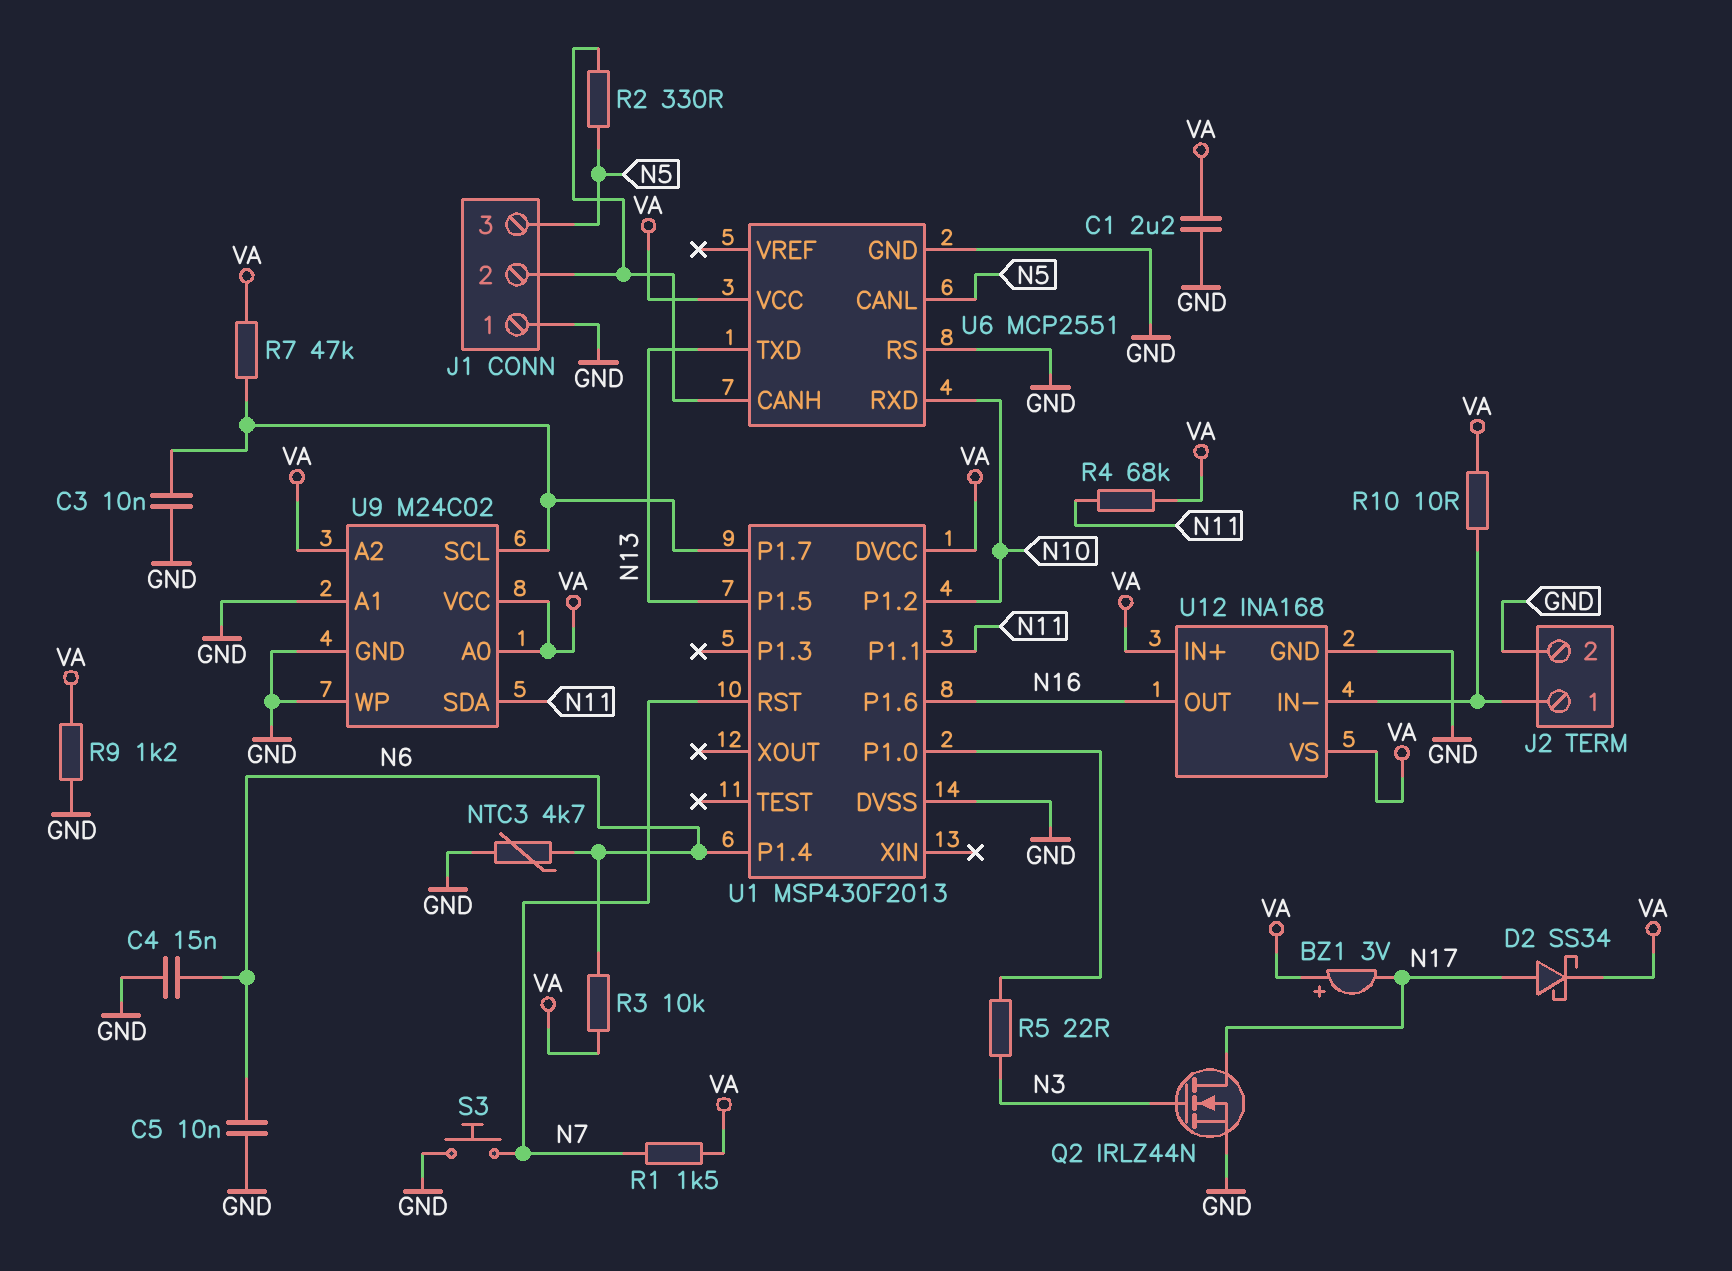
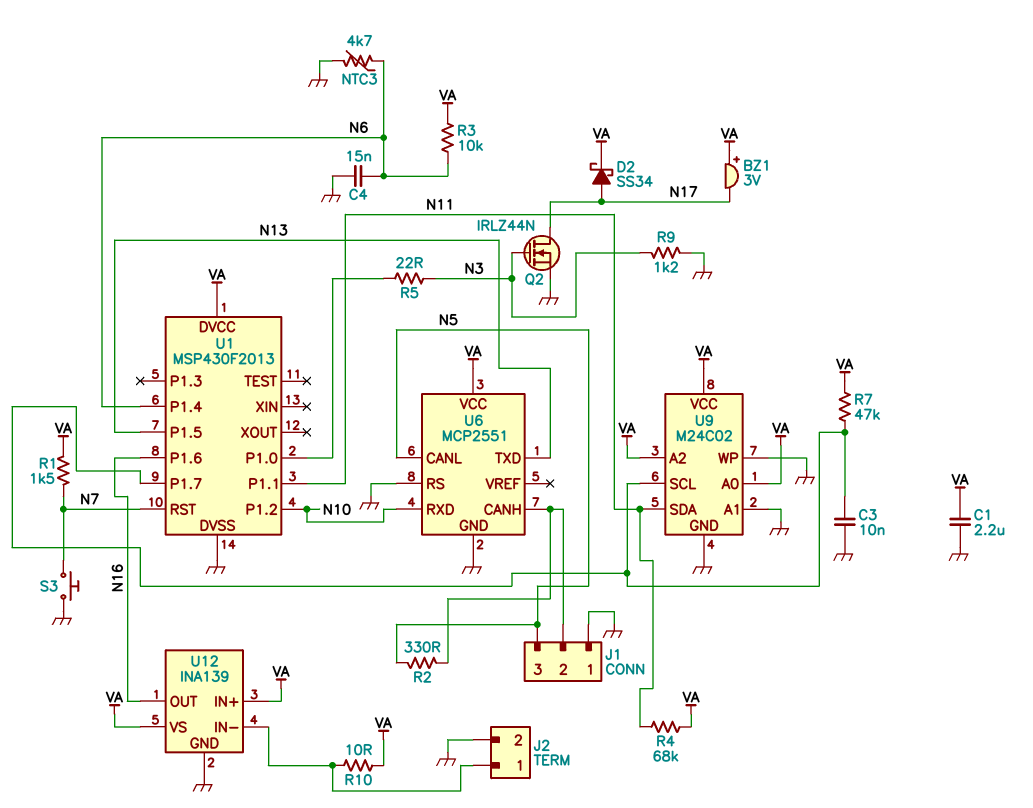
C5: 10nF (GND, N6) -> none
R9: 1.2k (GND, VA) -> 1.2k (GND, N3)
U12: INA168 -> INA139

